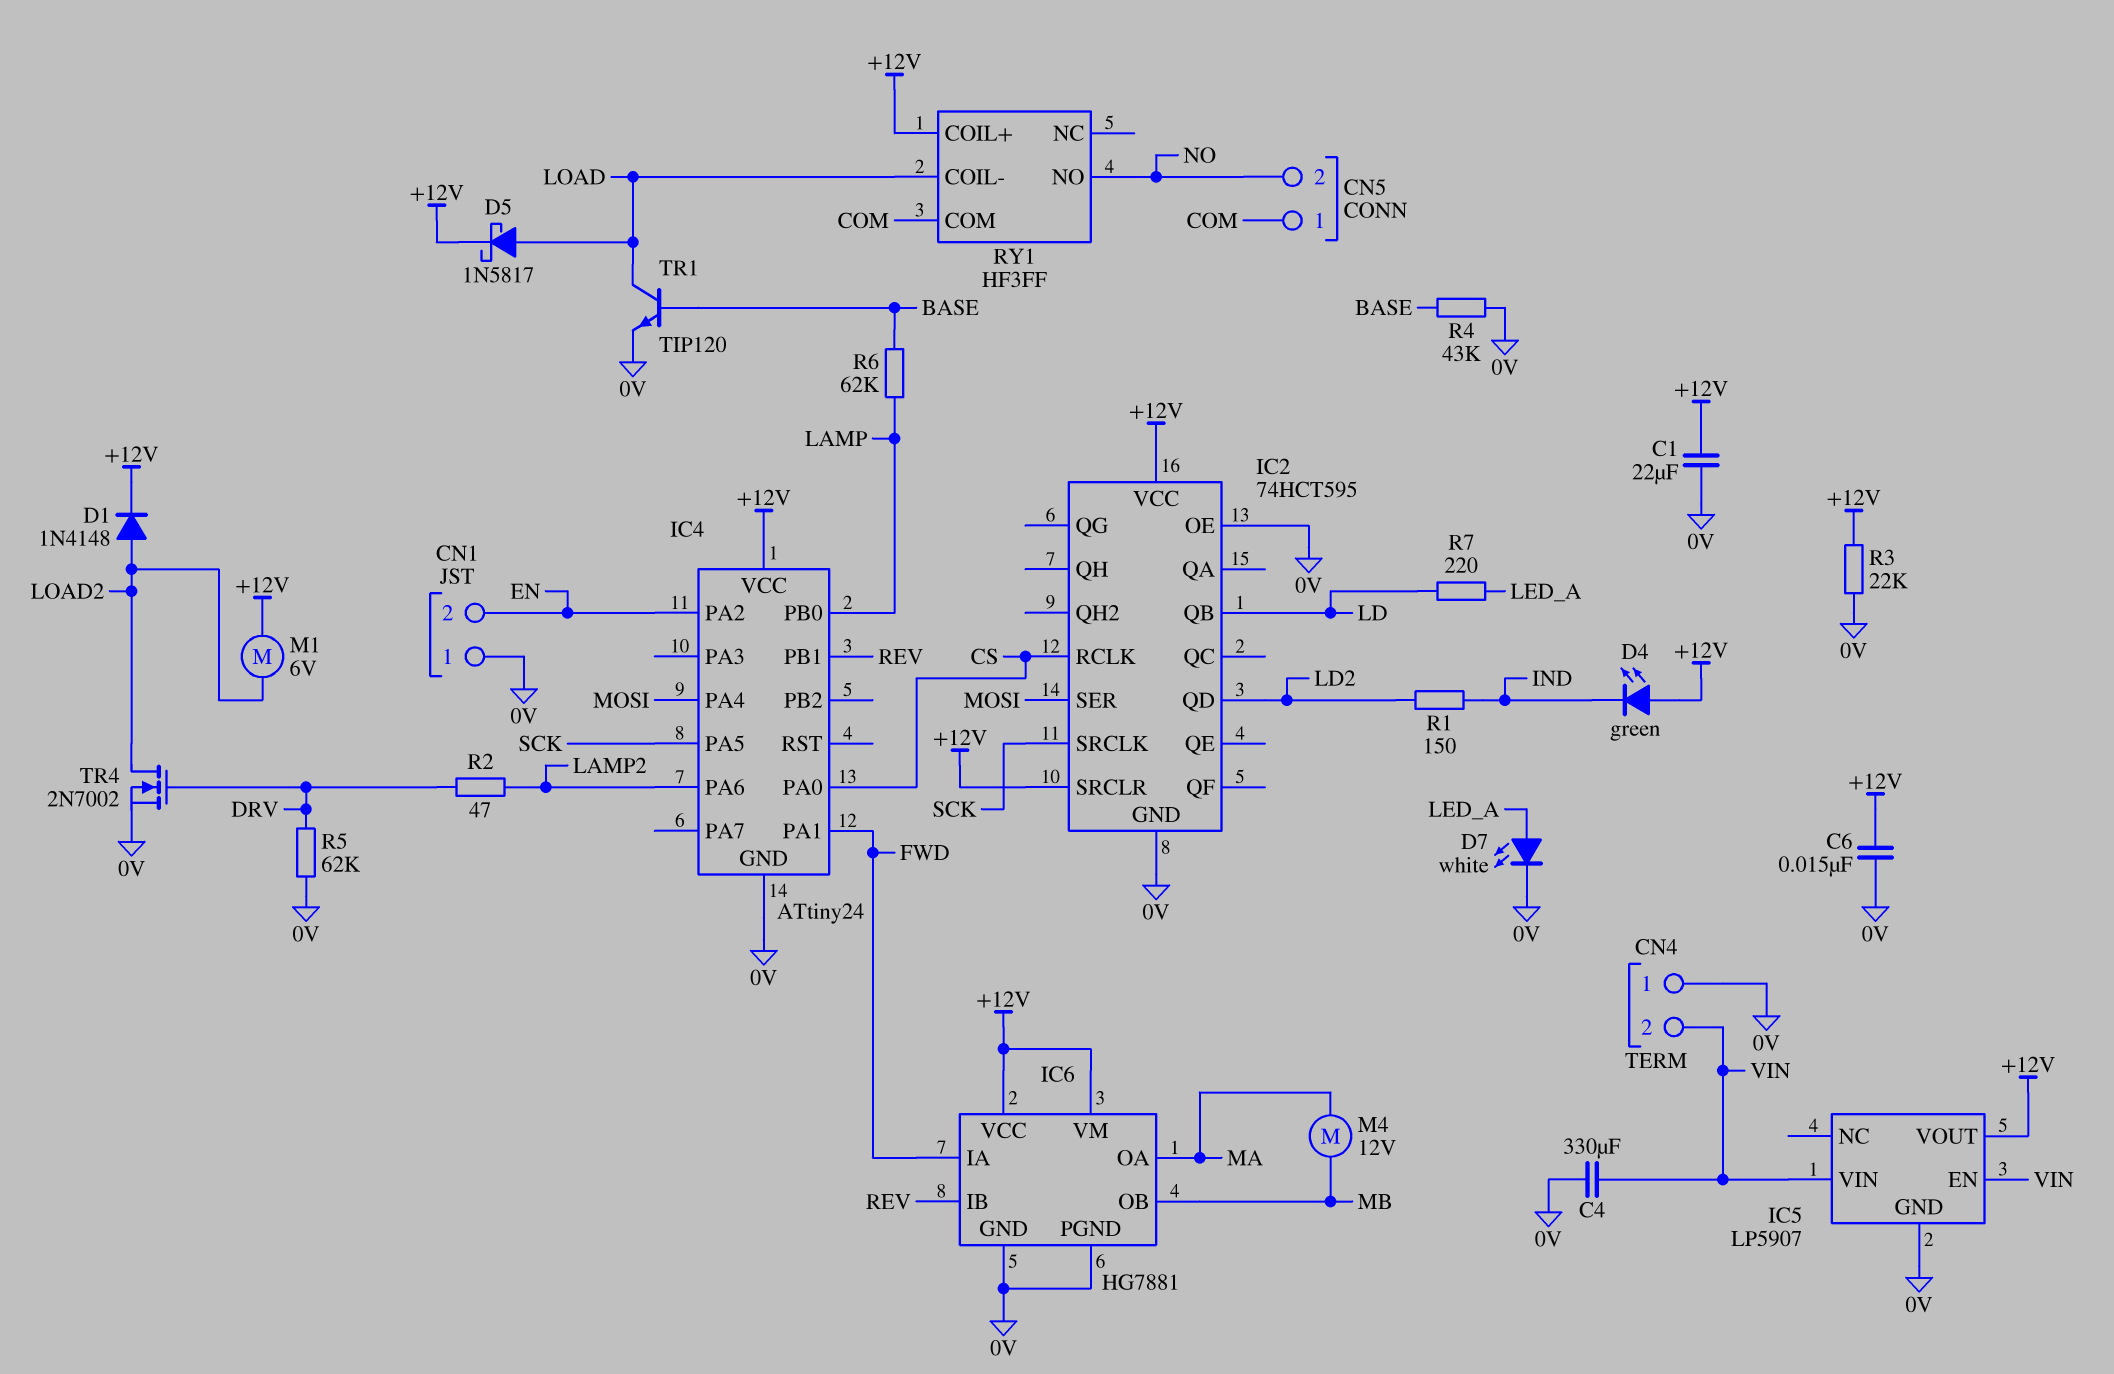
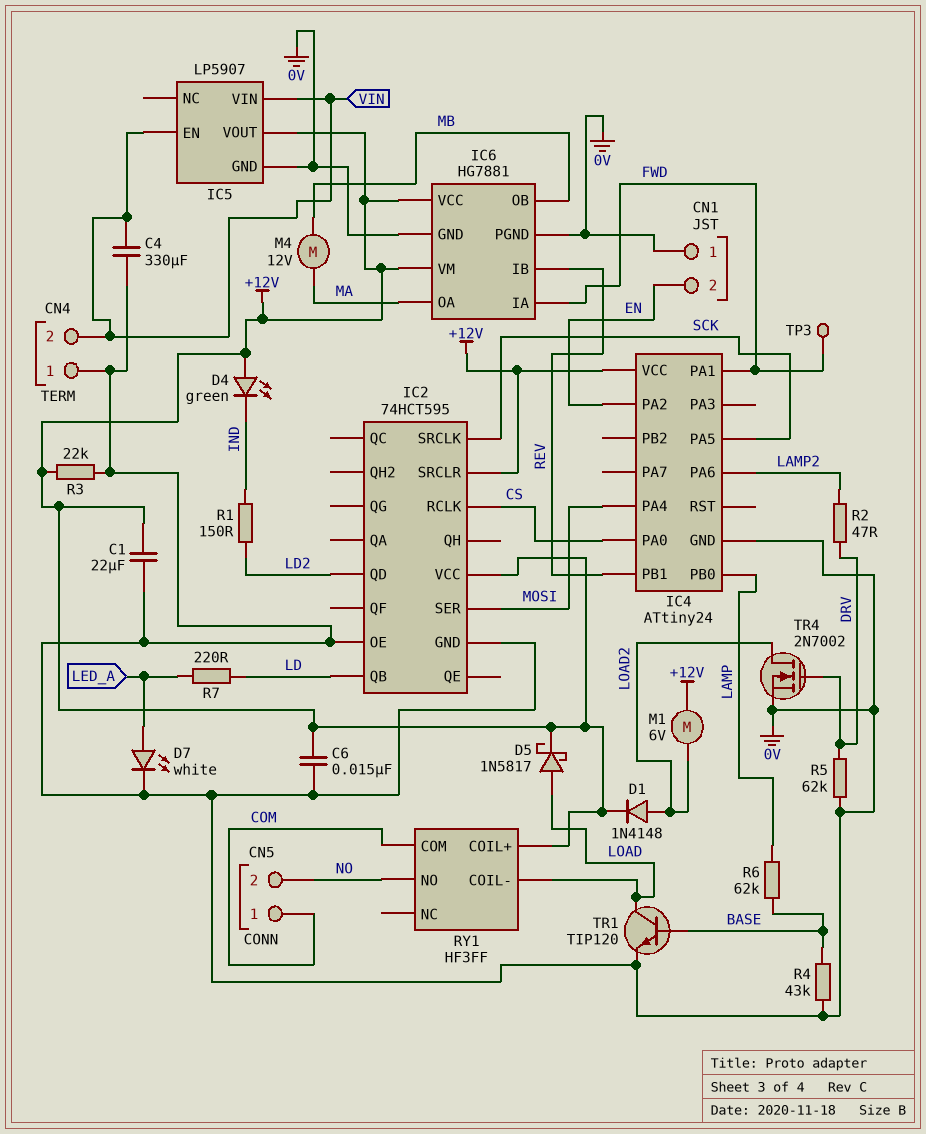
TP3: none -> test point (FWD)

